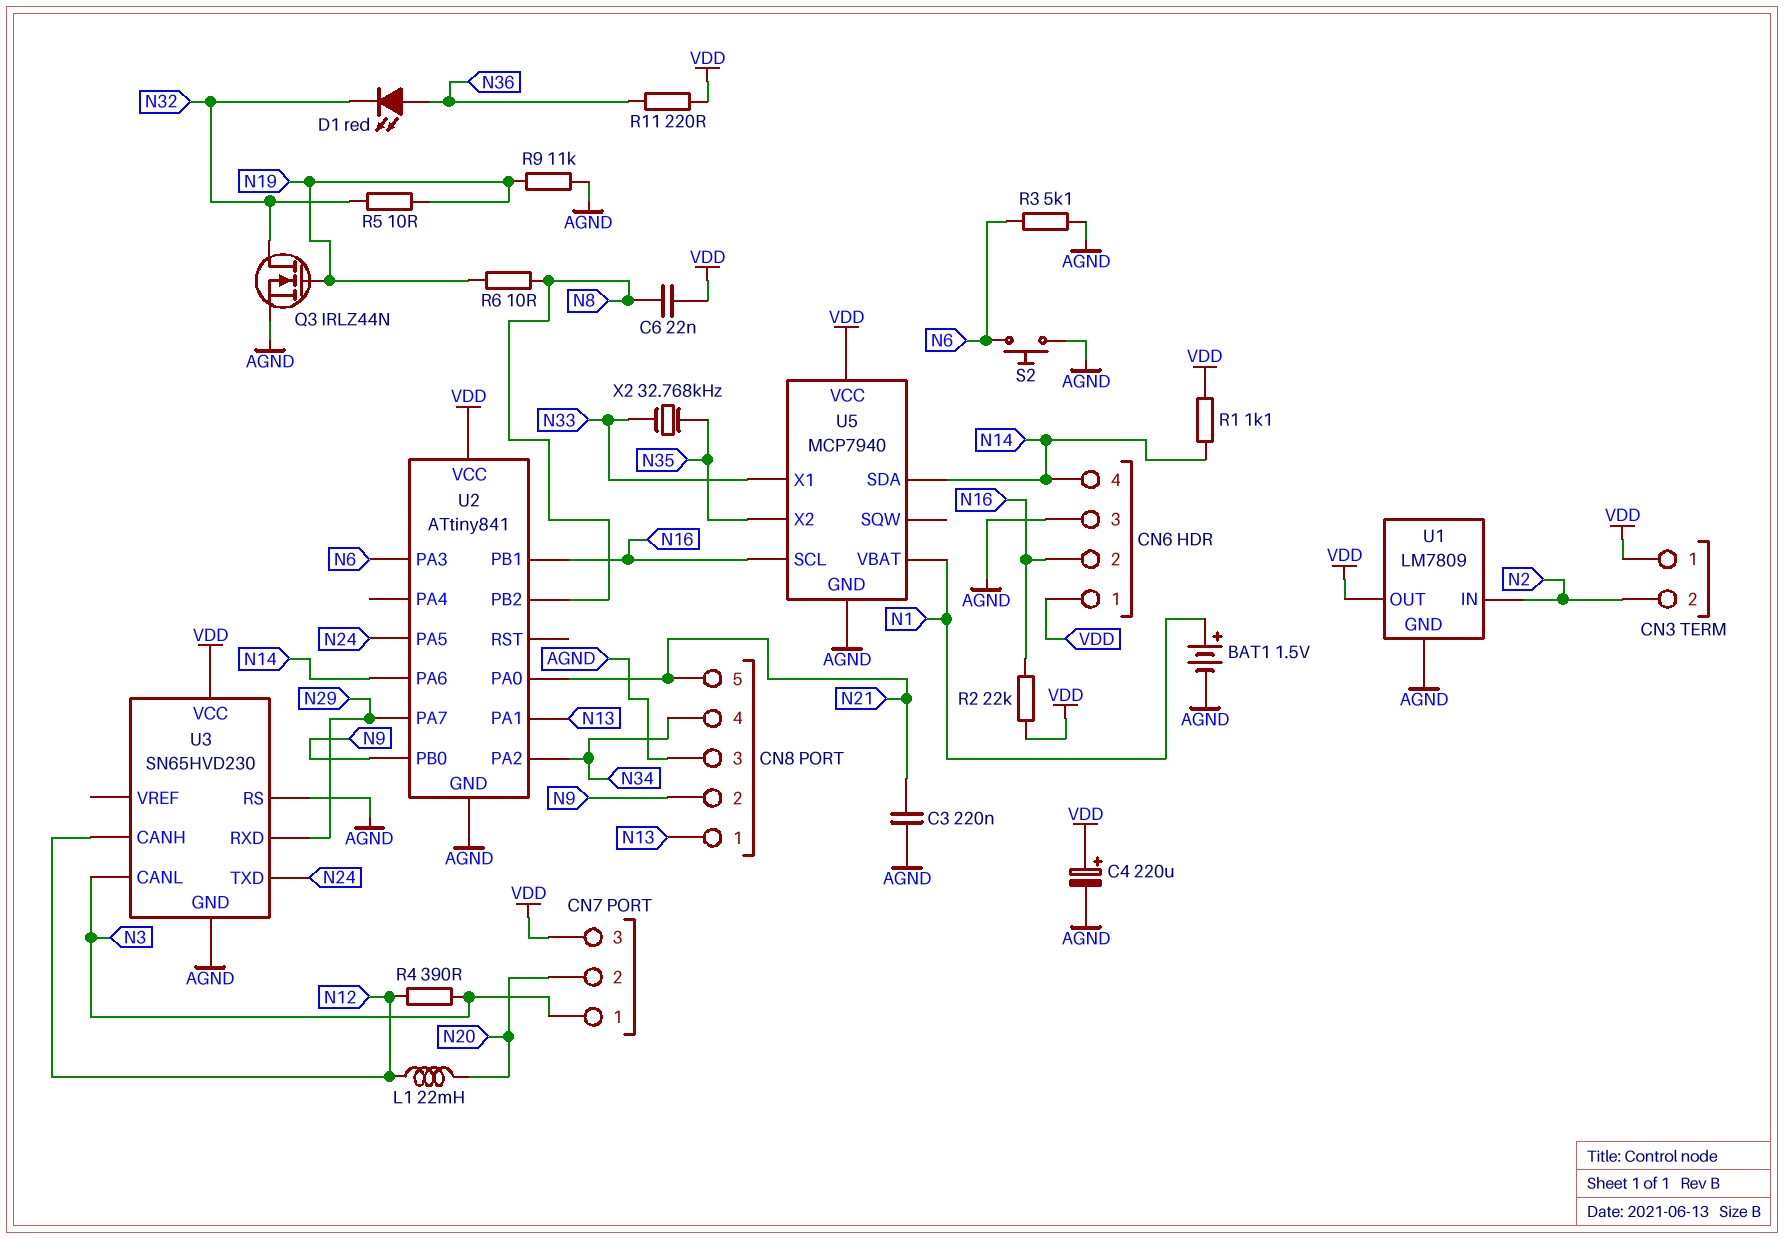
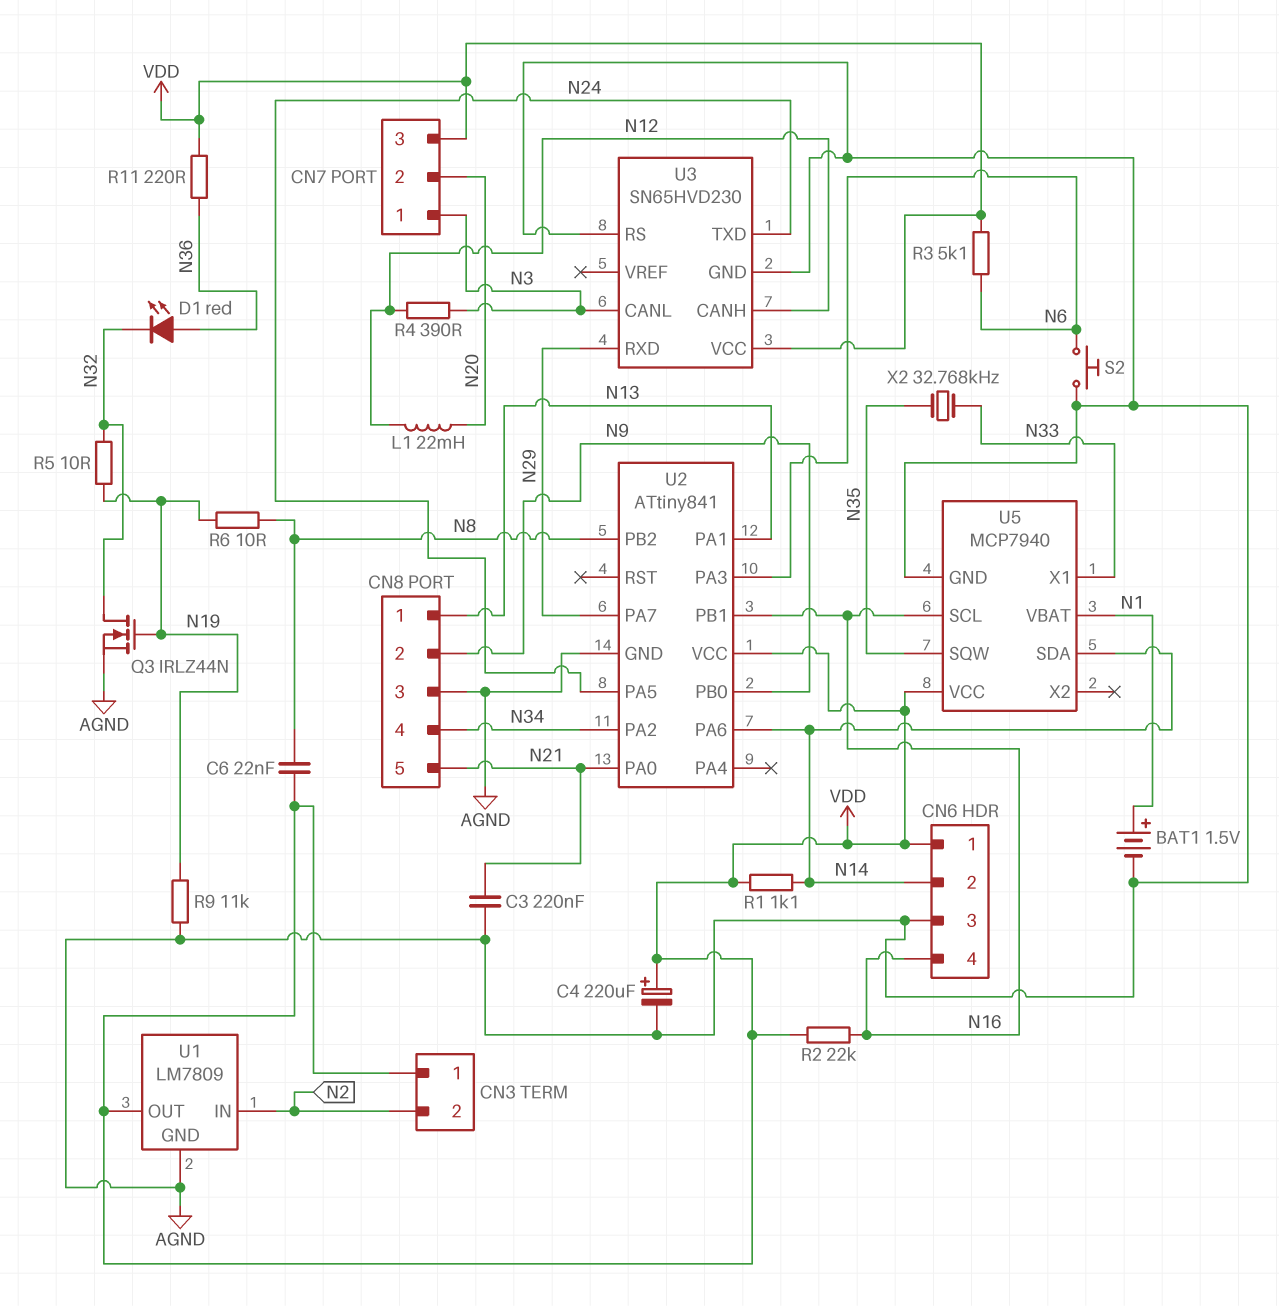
CN6 pin 2: N16 -> N14
CN6 pin 4: N14 -> N16
R3: 5.1k (AGND, N6) -> 5.1k (N6, VDD)
U5 pin SQW: none -> N35
U5 pin X2: N35 -> none

